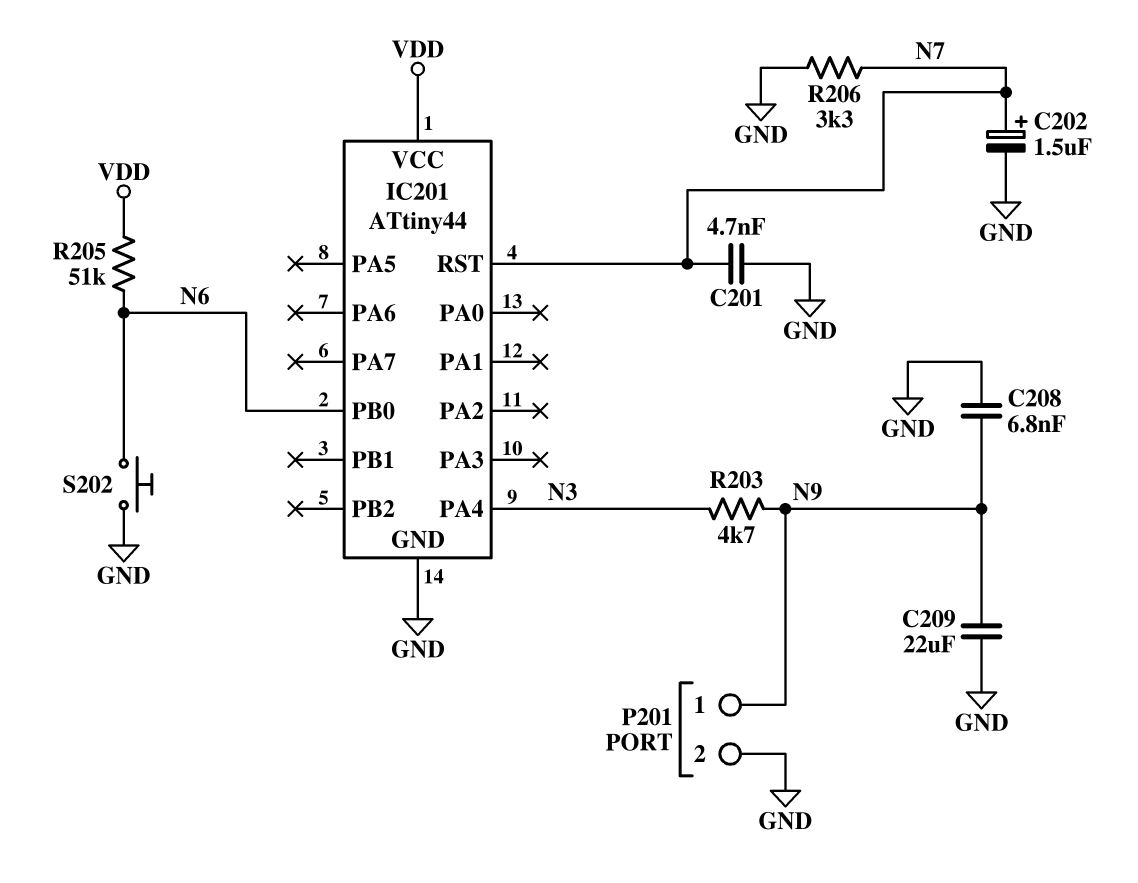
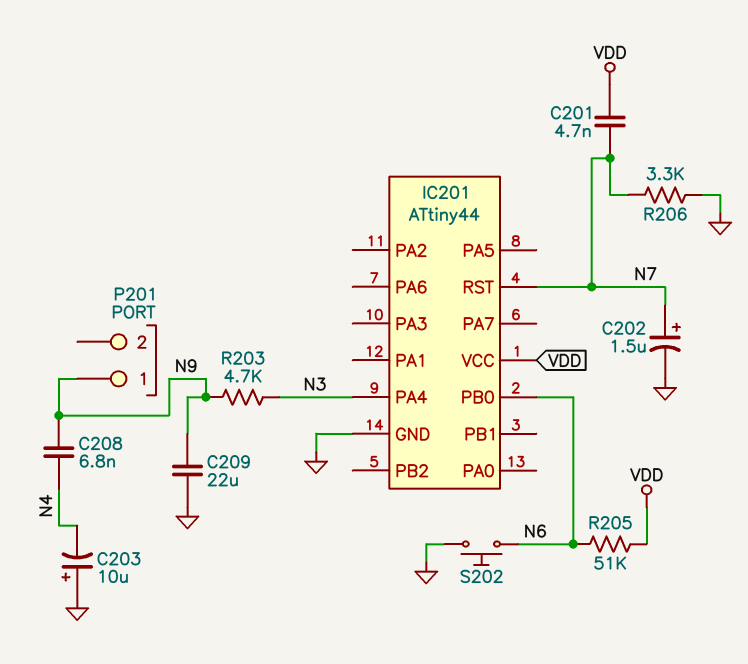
C201: 4.7nF (GND, N7) -> 4.7nF (N7, VDD)
C203: none -> 10uF (plus GND, minus N4)
C208: 6.8nF (GND, N9) -> 6.8nF (N4, N9)
P201 pin 2: GND -> none

